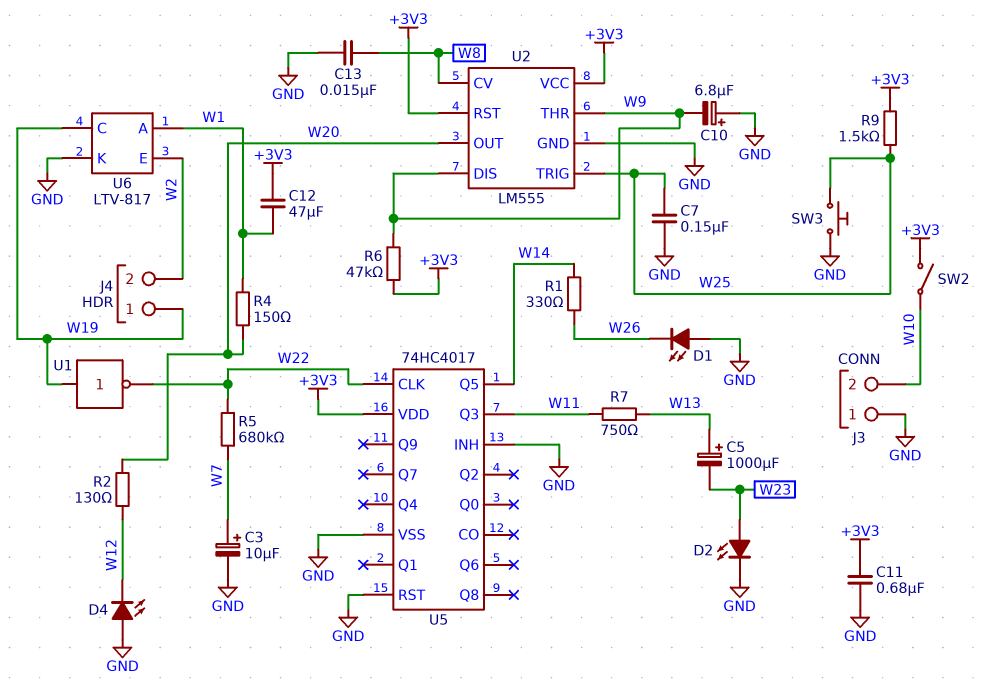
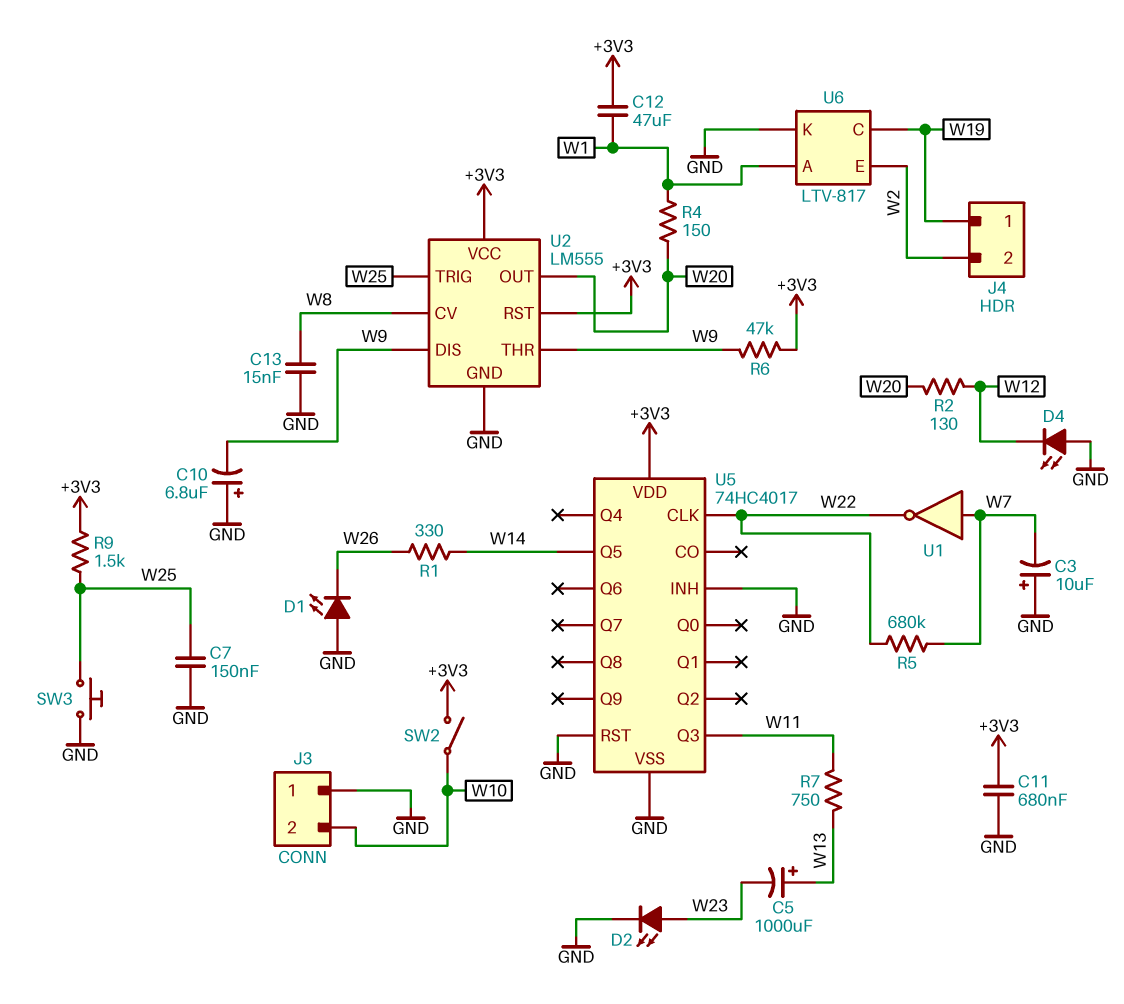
C3: 10uF (plus W7, minus GND) -> 10uF (plus GND, minus W7)
U1: NOT (in W19, out W22) -> NOT (in W7, out W22)

